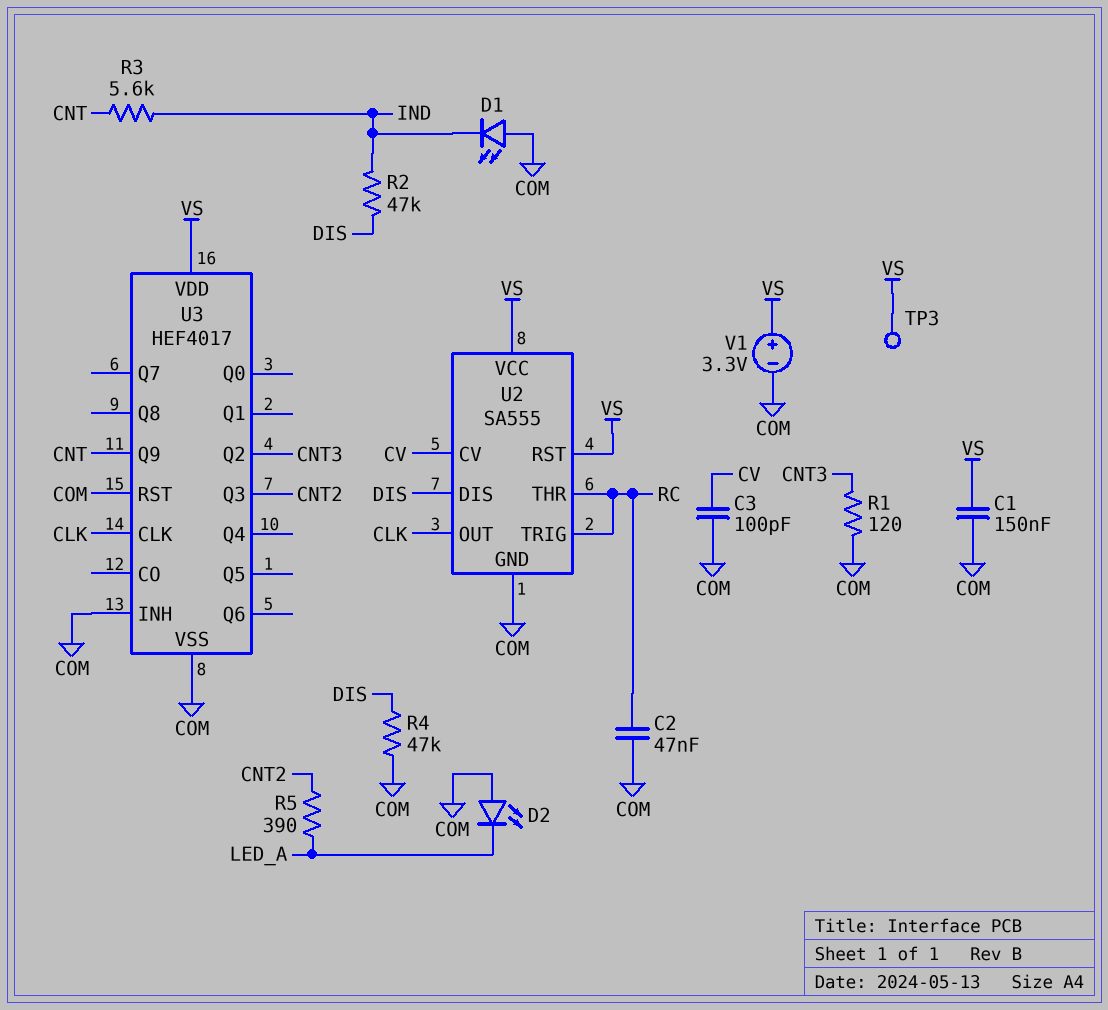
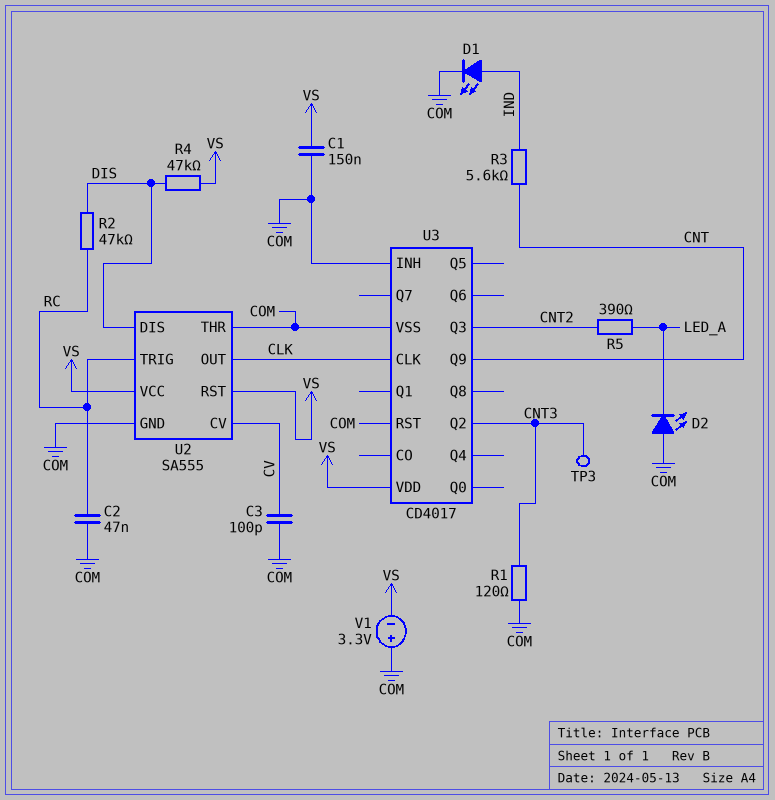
D1: LED (A COM, K IND) -> LED (A IND, K COM)
R2: 47k (DIS, IND) -> 47k (DIS, RC)
R4: 47k (COM, DIS) -> 47k (DIS, VS)
TP3: test point (VS) -> test point (CNT3)
U2 pin THR: RC -> COM
U3: HEF4017 -> CD4017
V1: 3.3V (plus VS, minus COM) -> 3.3V (plus COM, minus VS)

